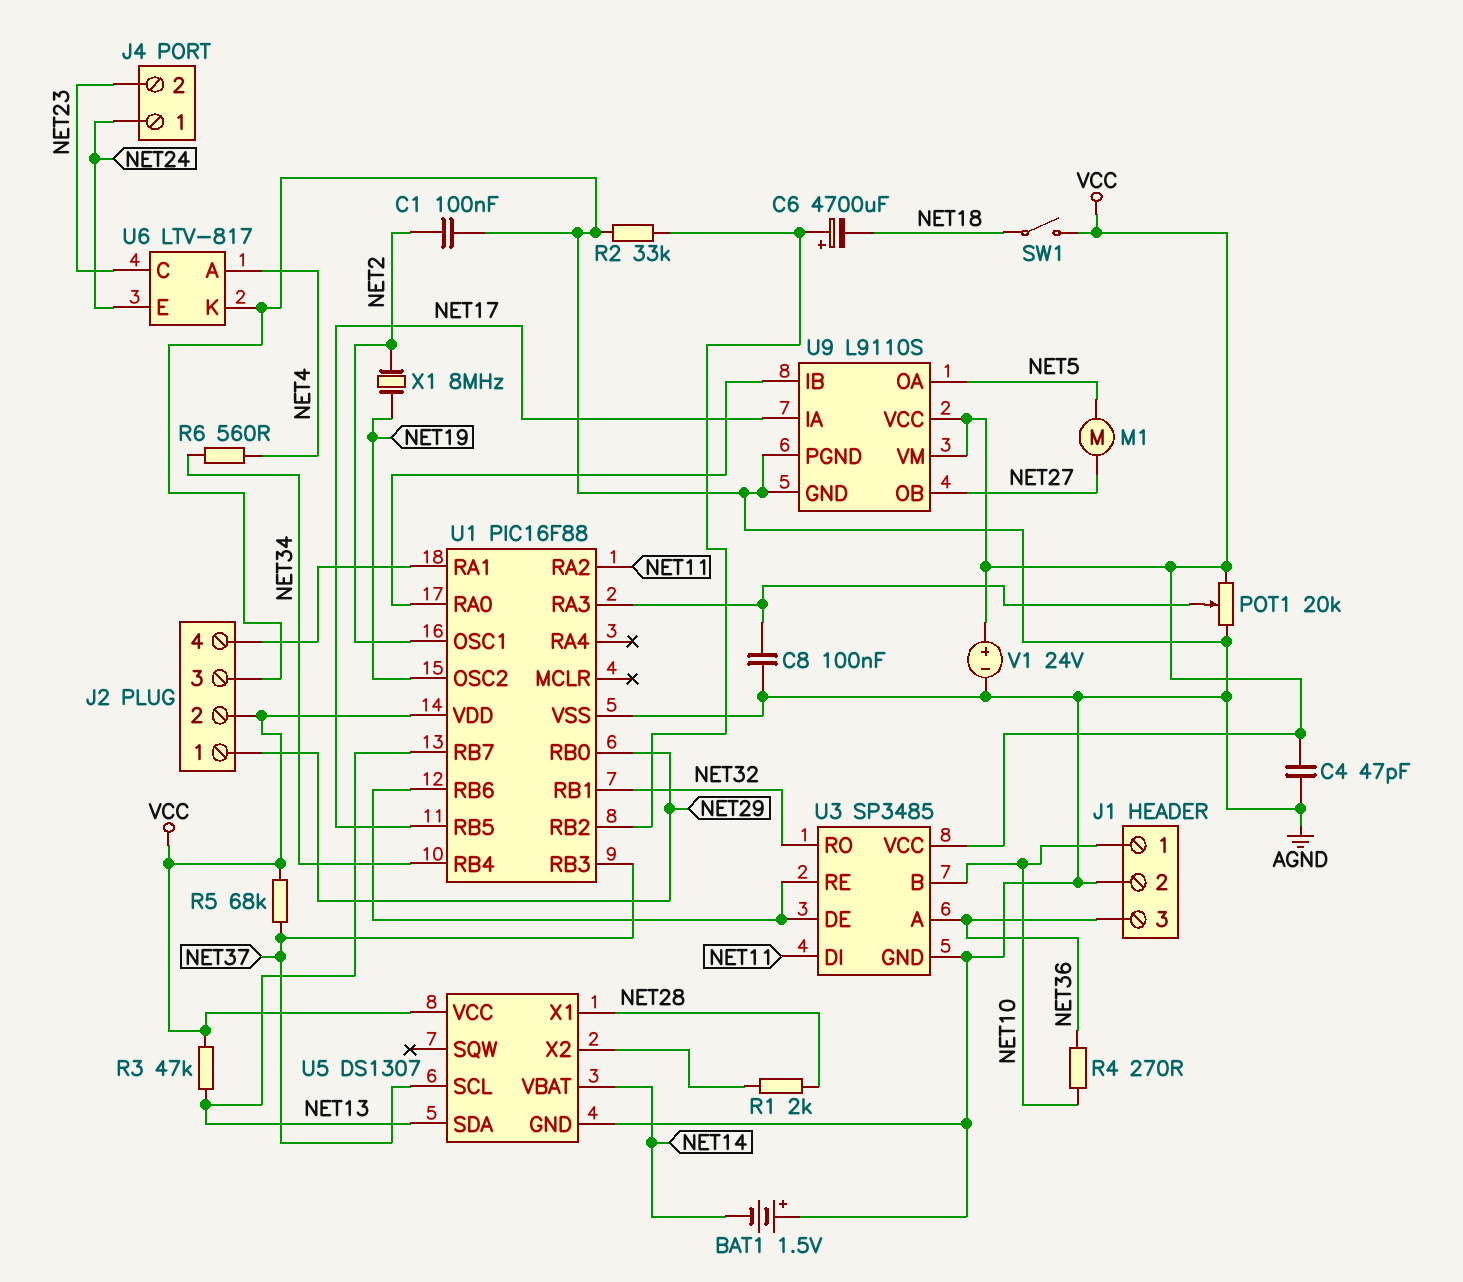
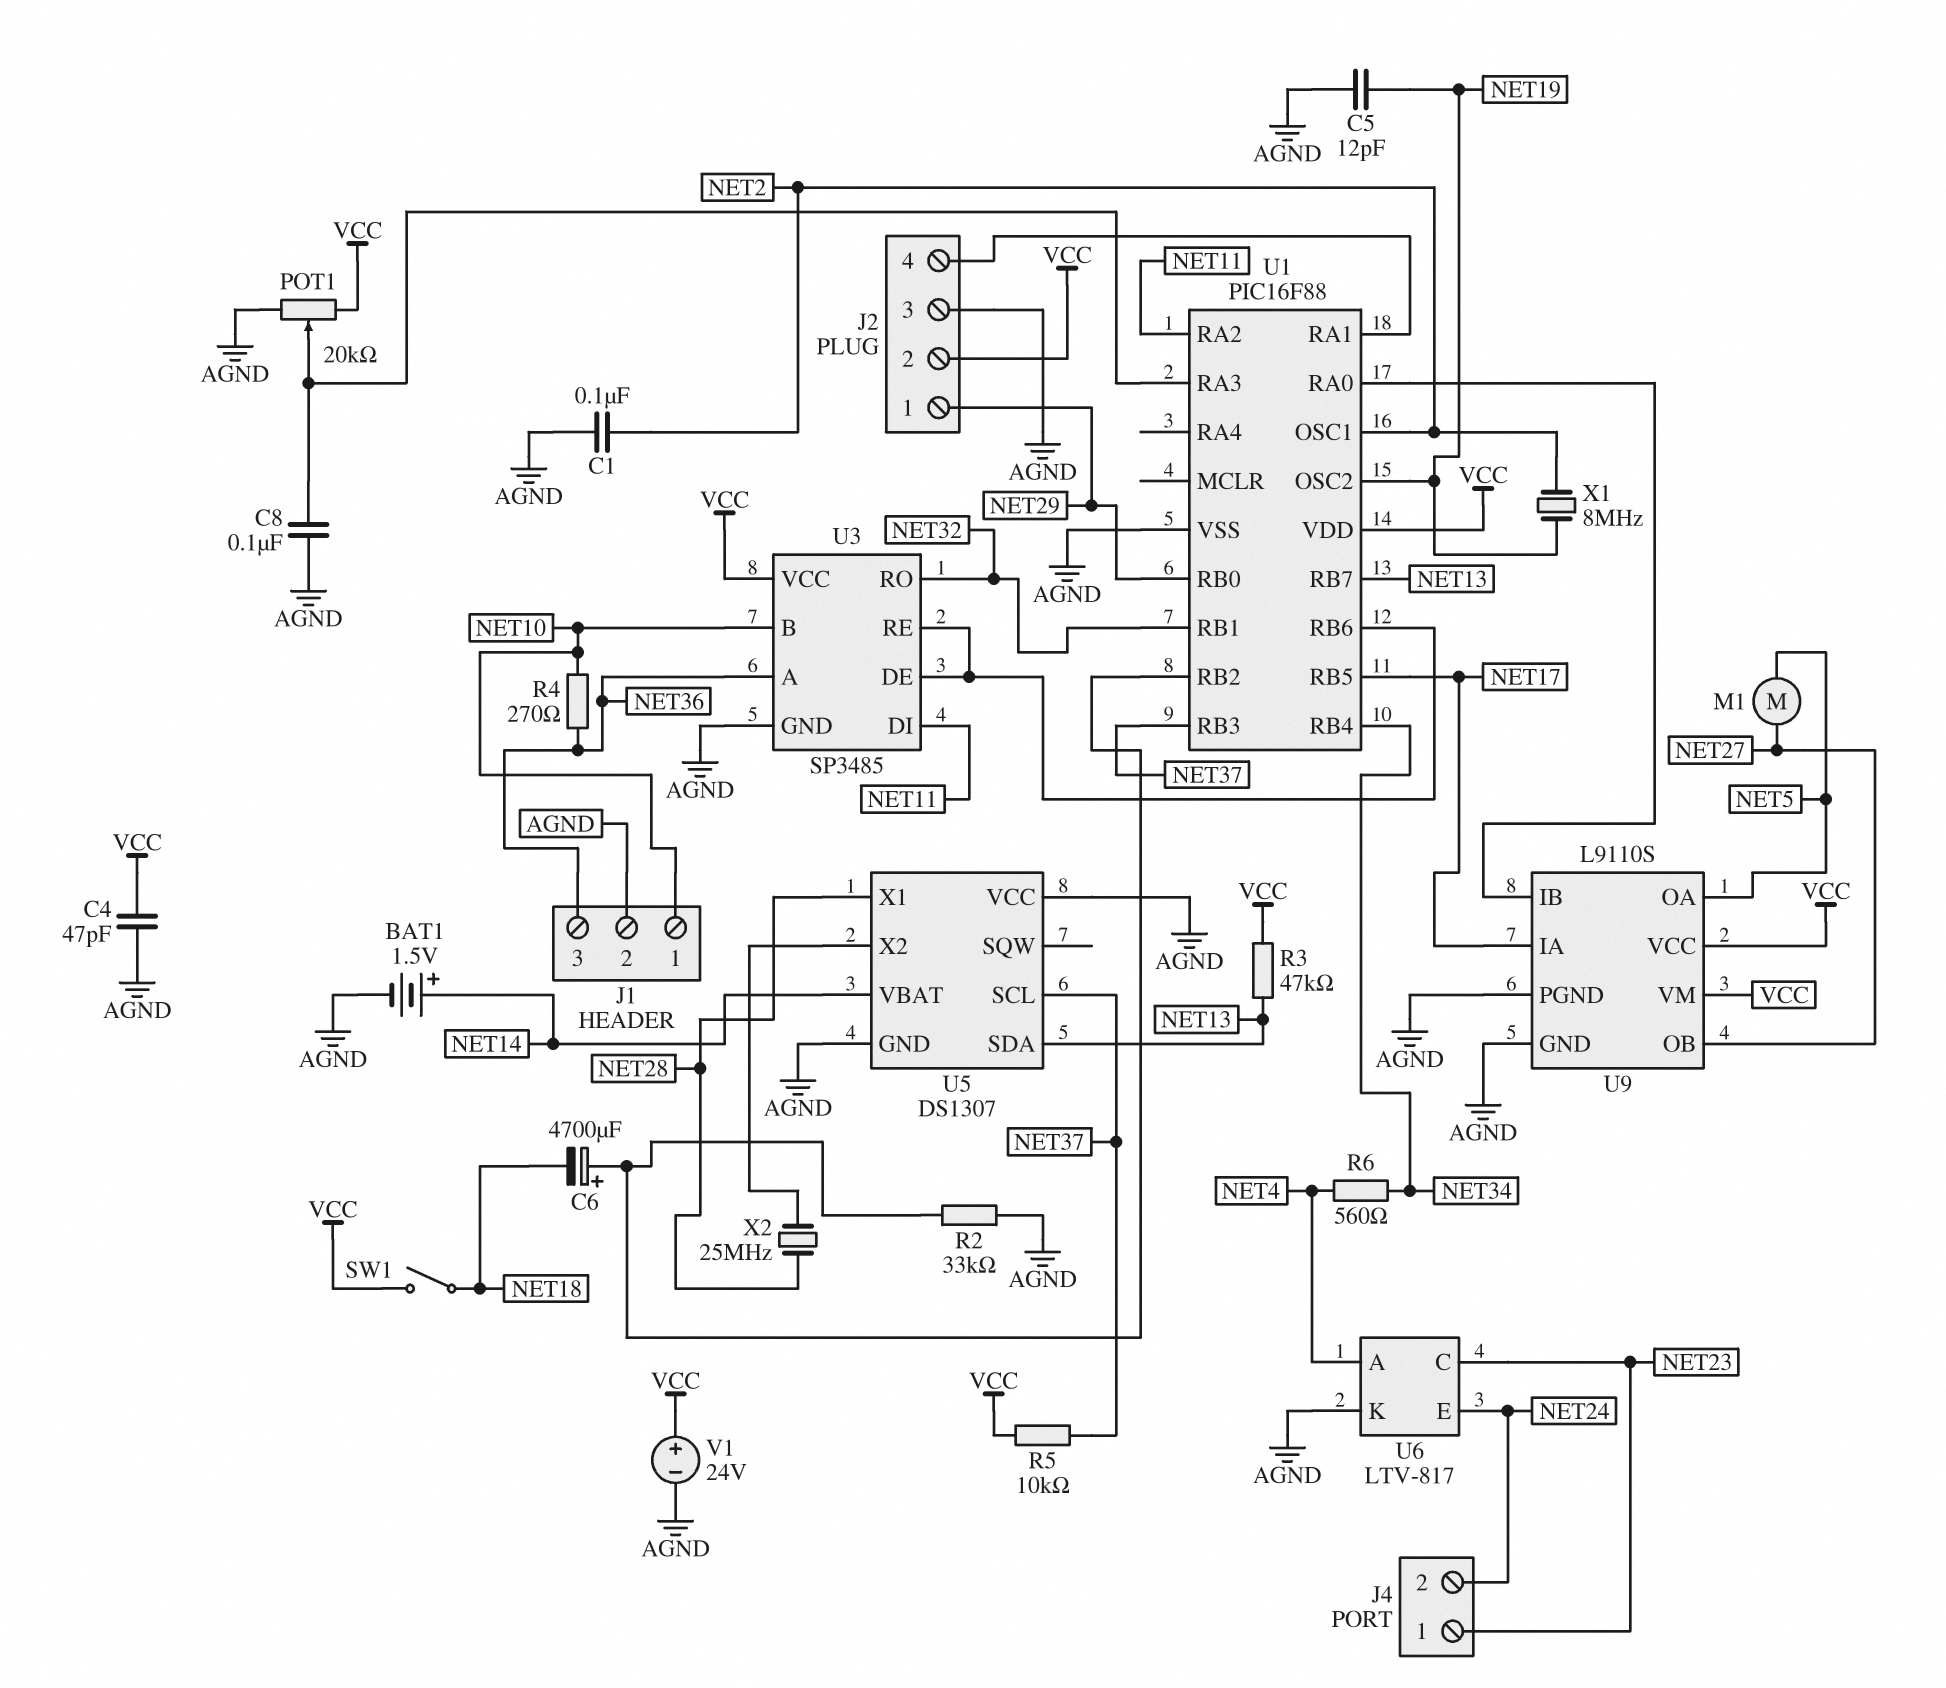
BAT1: 1.5V (plus AGND, minus NET14) -> 1.5V (plus NET14, minus AGND)
C5: none -> 12pF (AGND, NET19)
J4 pin 1: NET24 -> NET23
J4 pin 2: NET23 -> NET24
R1: 2k (NET28, U5/X2) -> none
R5: 68k (NET37, VCC) -> 10k (NET37, VCC)
U5 pin VCC: VCC -> AGND
X2: none -> 25MHz (NET28, U5/X2)

